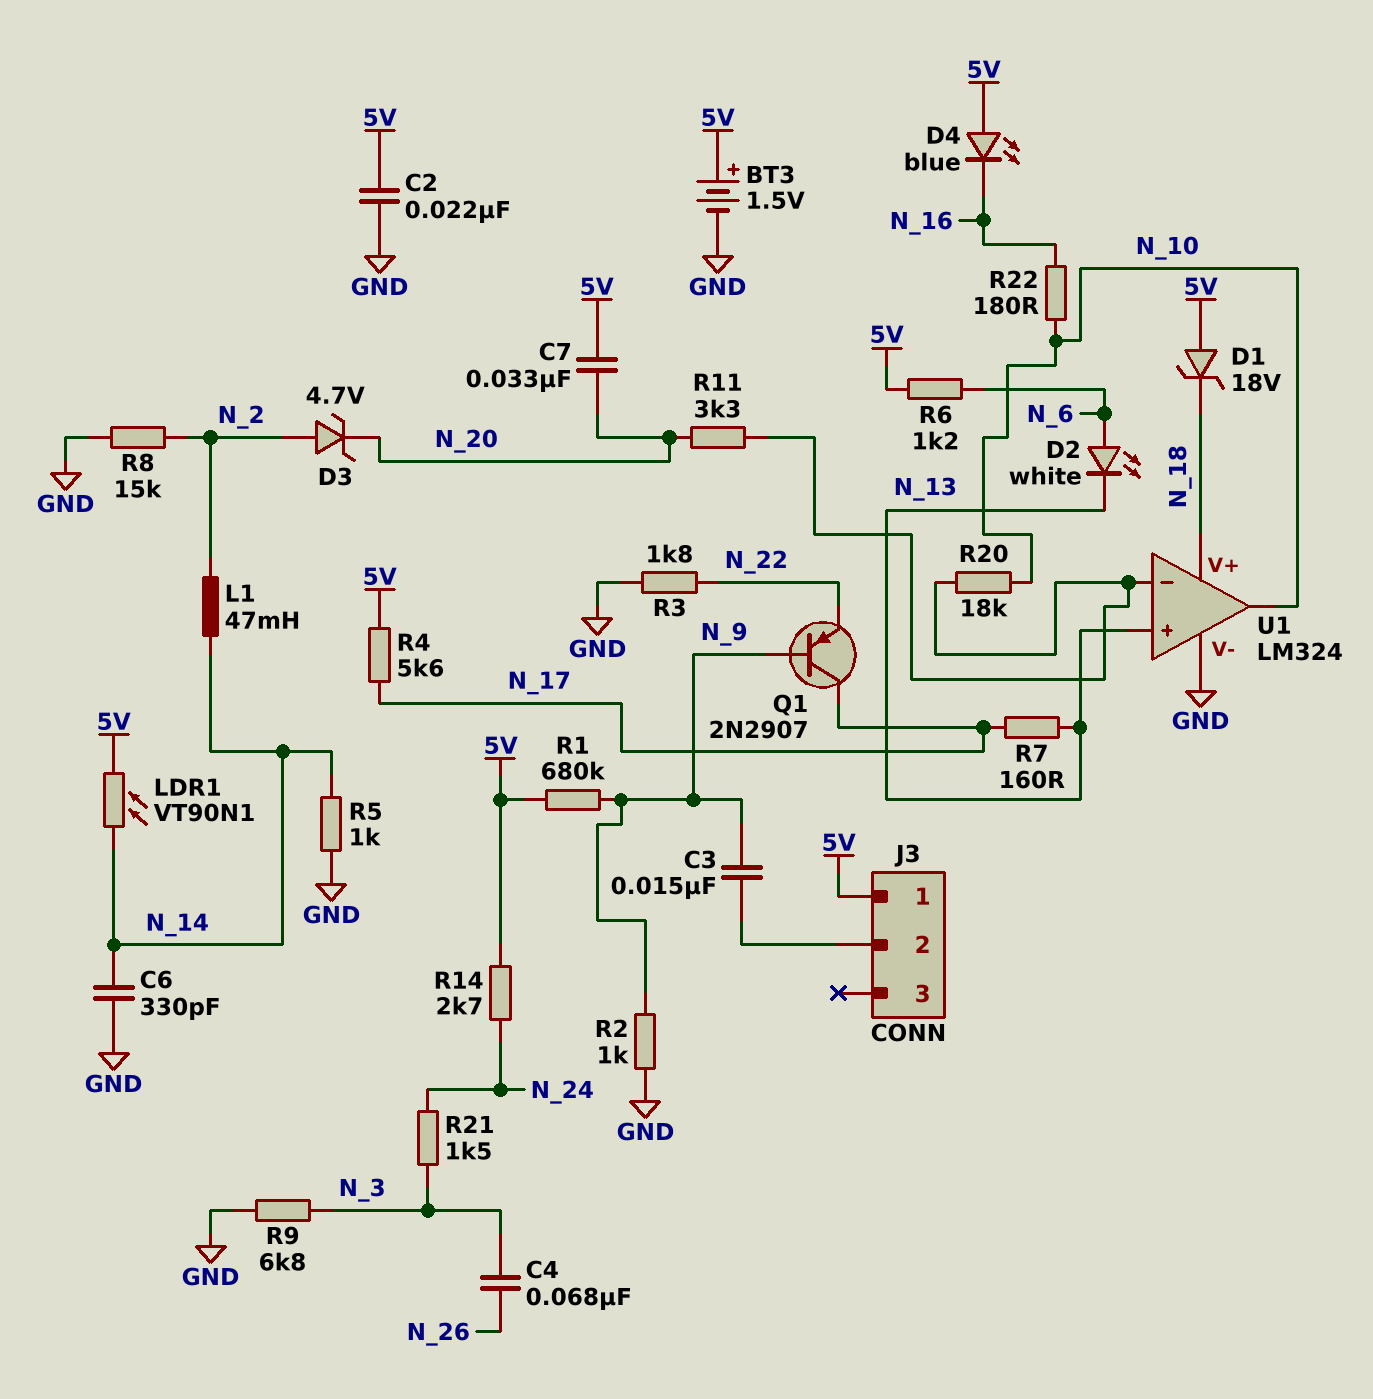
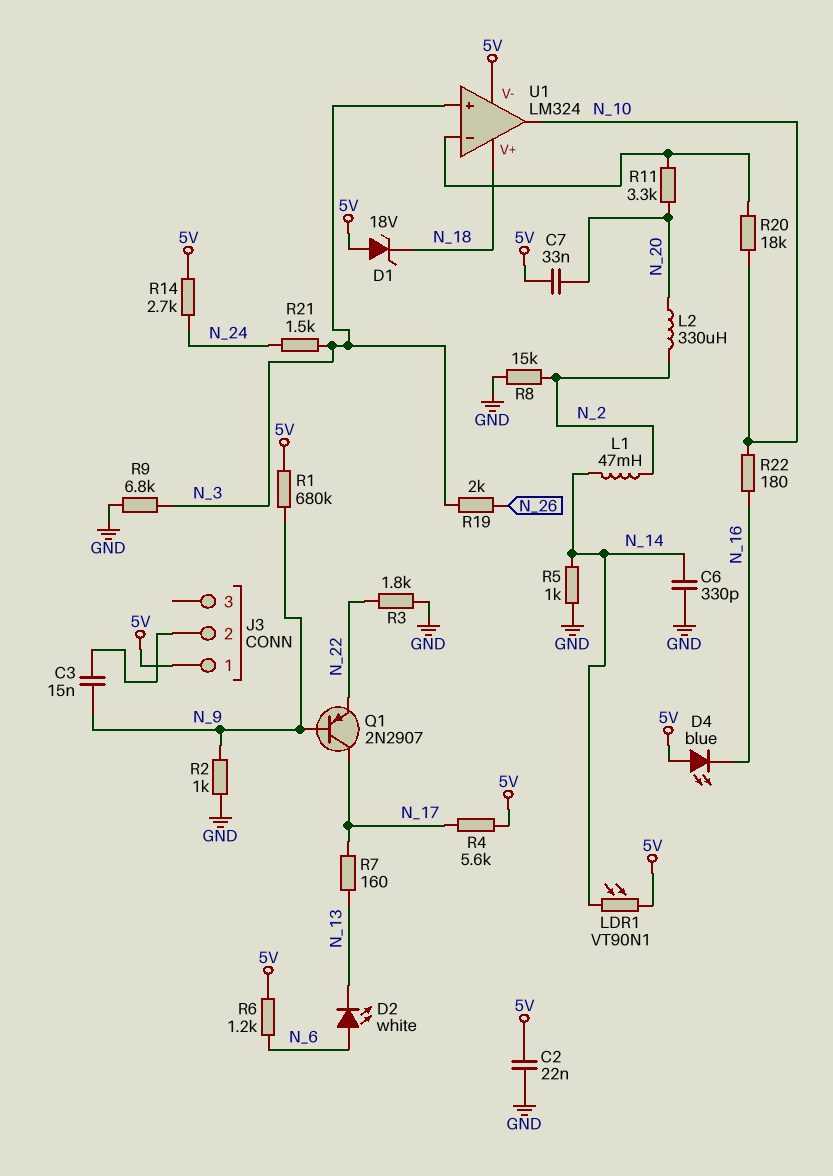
BT3: 1.5V (plus 5V, minus GND) -> none
C4: 68nF (N_3, N_26) -> none
D3: zener 4.7V (A N_2, K N_20) -> none
L2: none -> 330uH (N_2, N_20)
R19: none -> 2k (N_3, N_26)
U1 pin V-: GND -> 5V
U1 pin in+: N_13 -> N_3

